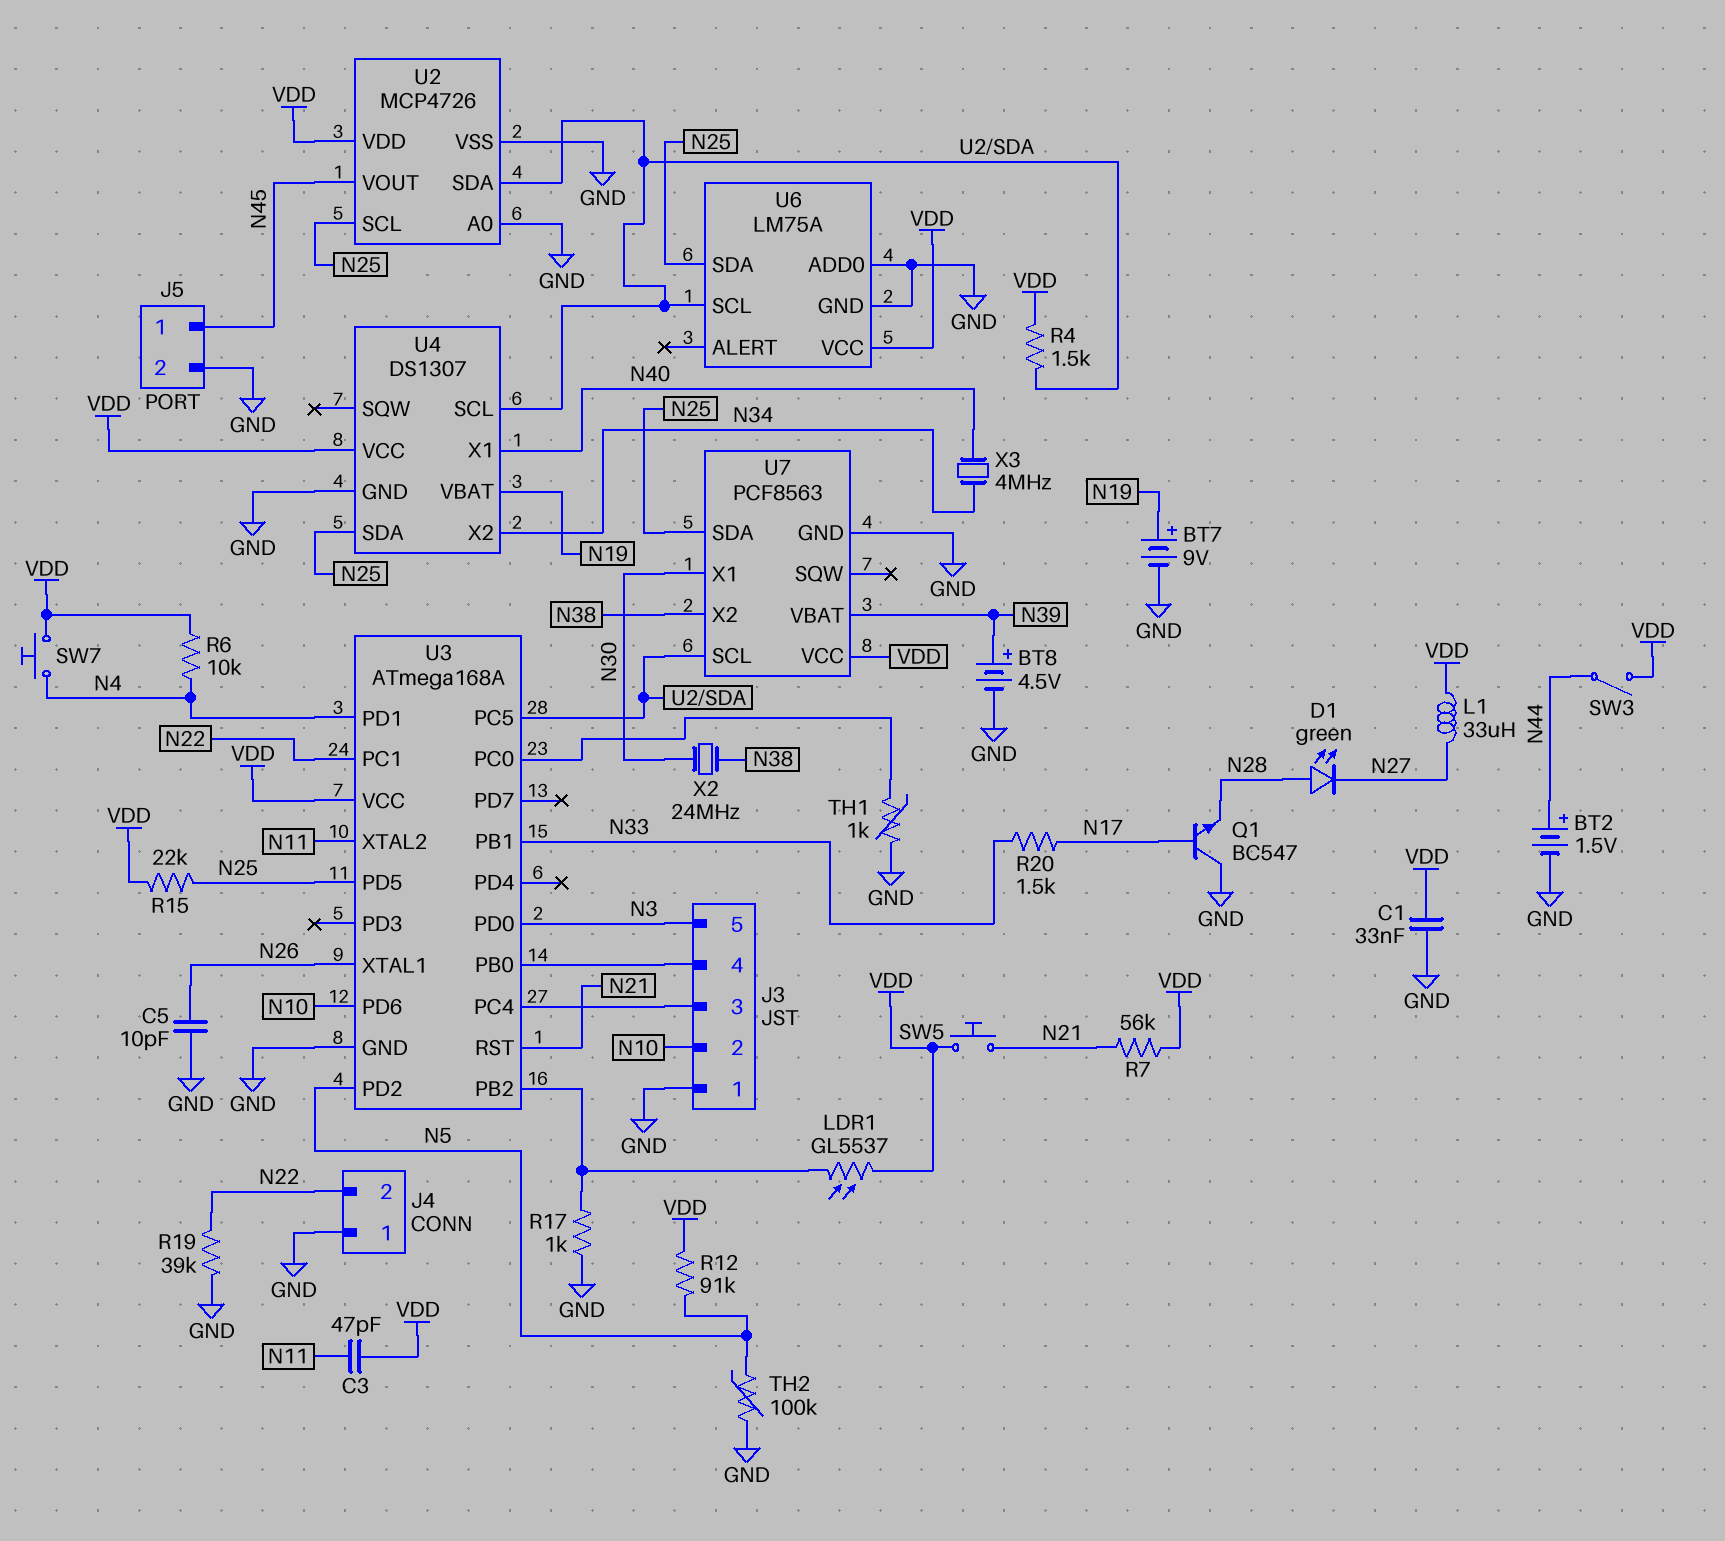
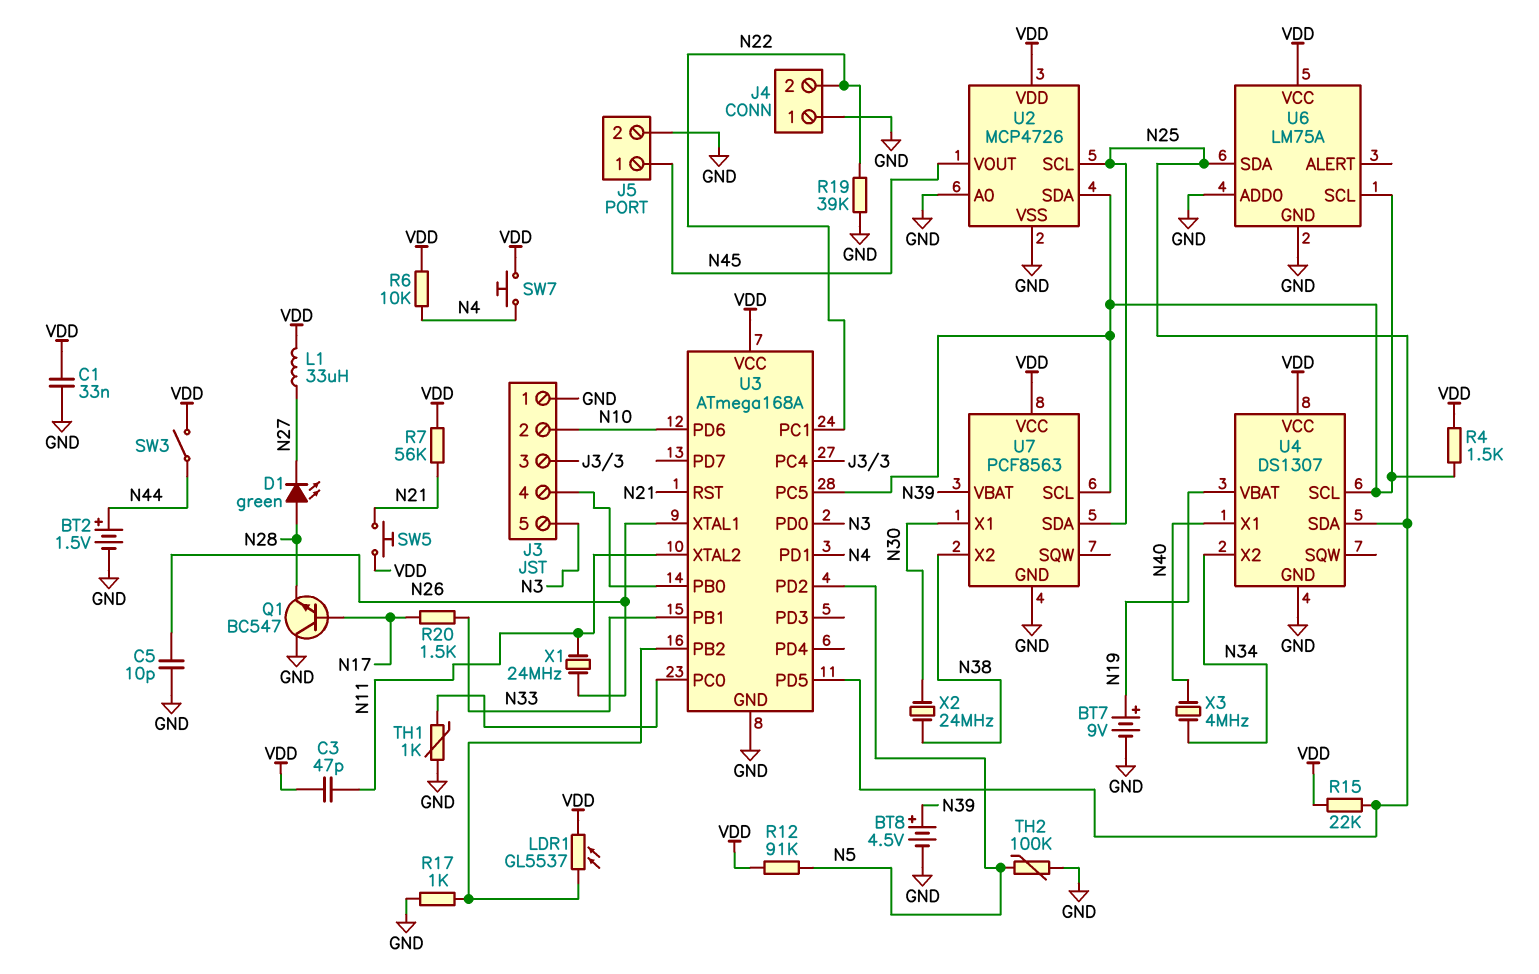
X1: none -> 24MHz (N11, N26)

